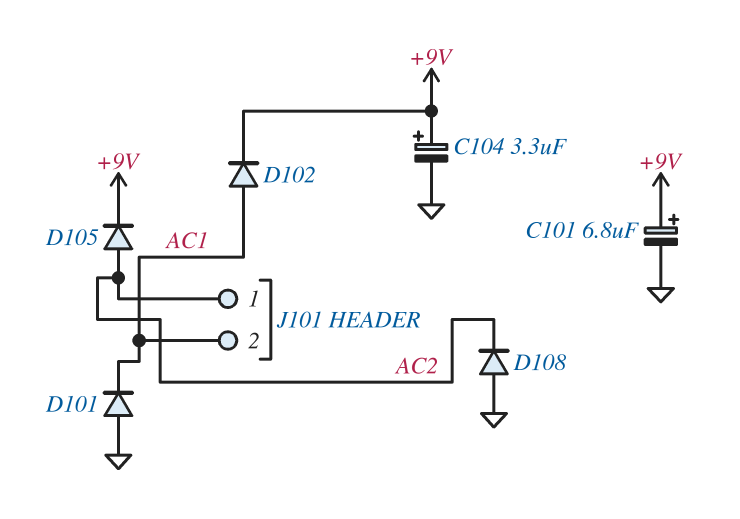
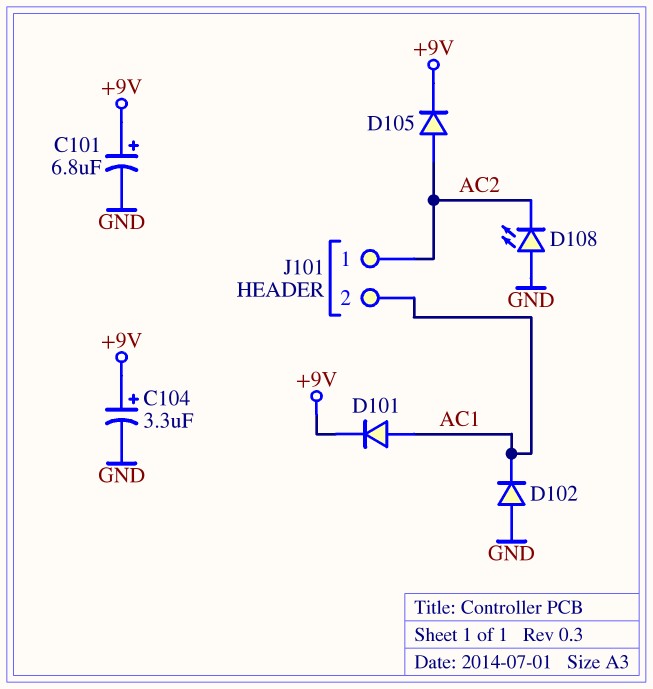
D101: diode (A GND, K AC1) -> diode (A AC1, K +9V)
D102: diode (A AC1, K +9V) -> diode (A GND, K AC1)
D108: diode (A GND, K AC2) -> LED (A GND, K AC2)

